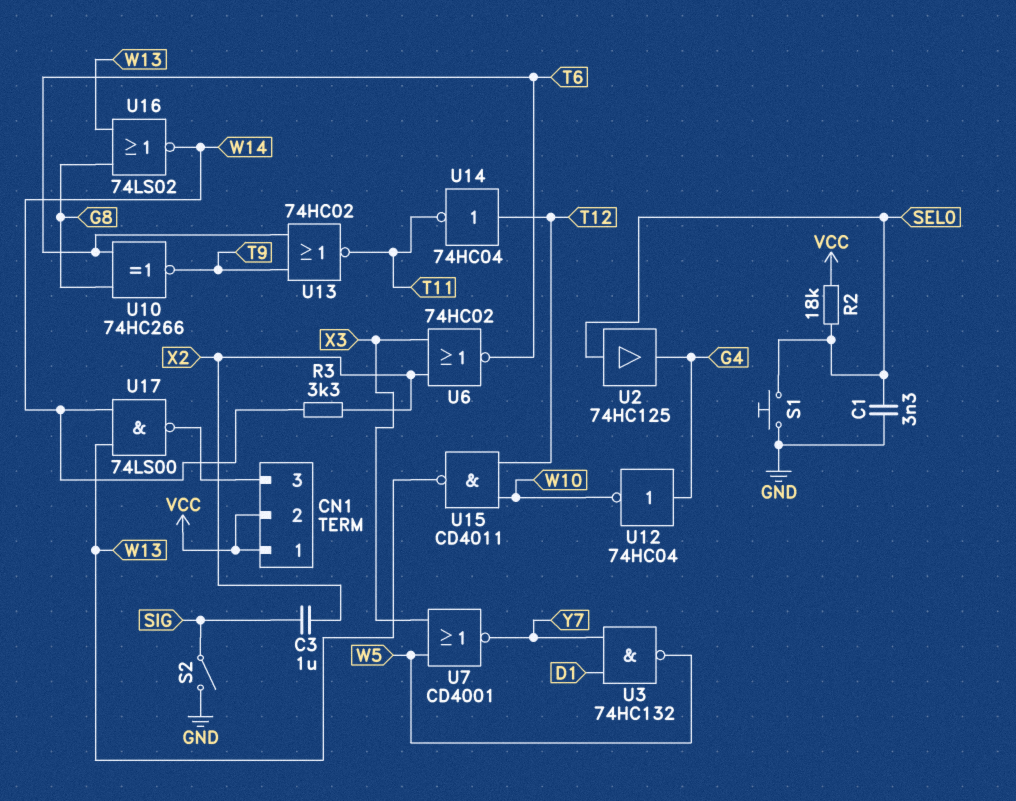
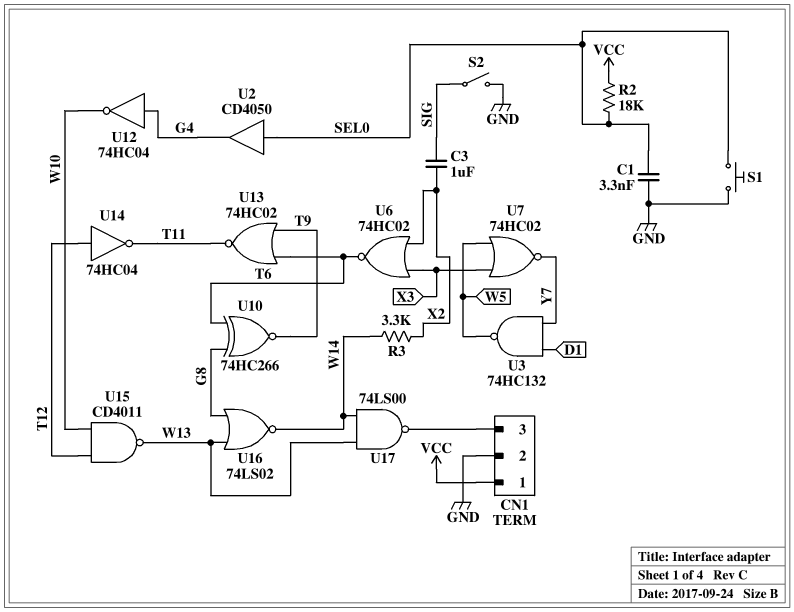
CN1 pin 2: VCC -> GND
U2: buffer 74HC125 (in SEL0, out G4) -> buffer CD4050 (in SEL0, out G4)
U7: NOR CD4001 (in W5, in X3, out Y7) -> NOR 74HC02 (in W5, in X3, out Y7)

